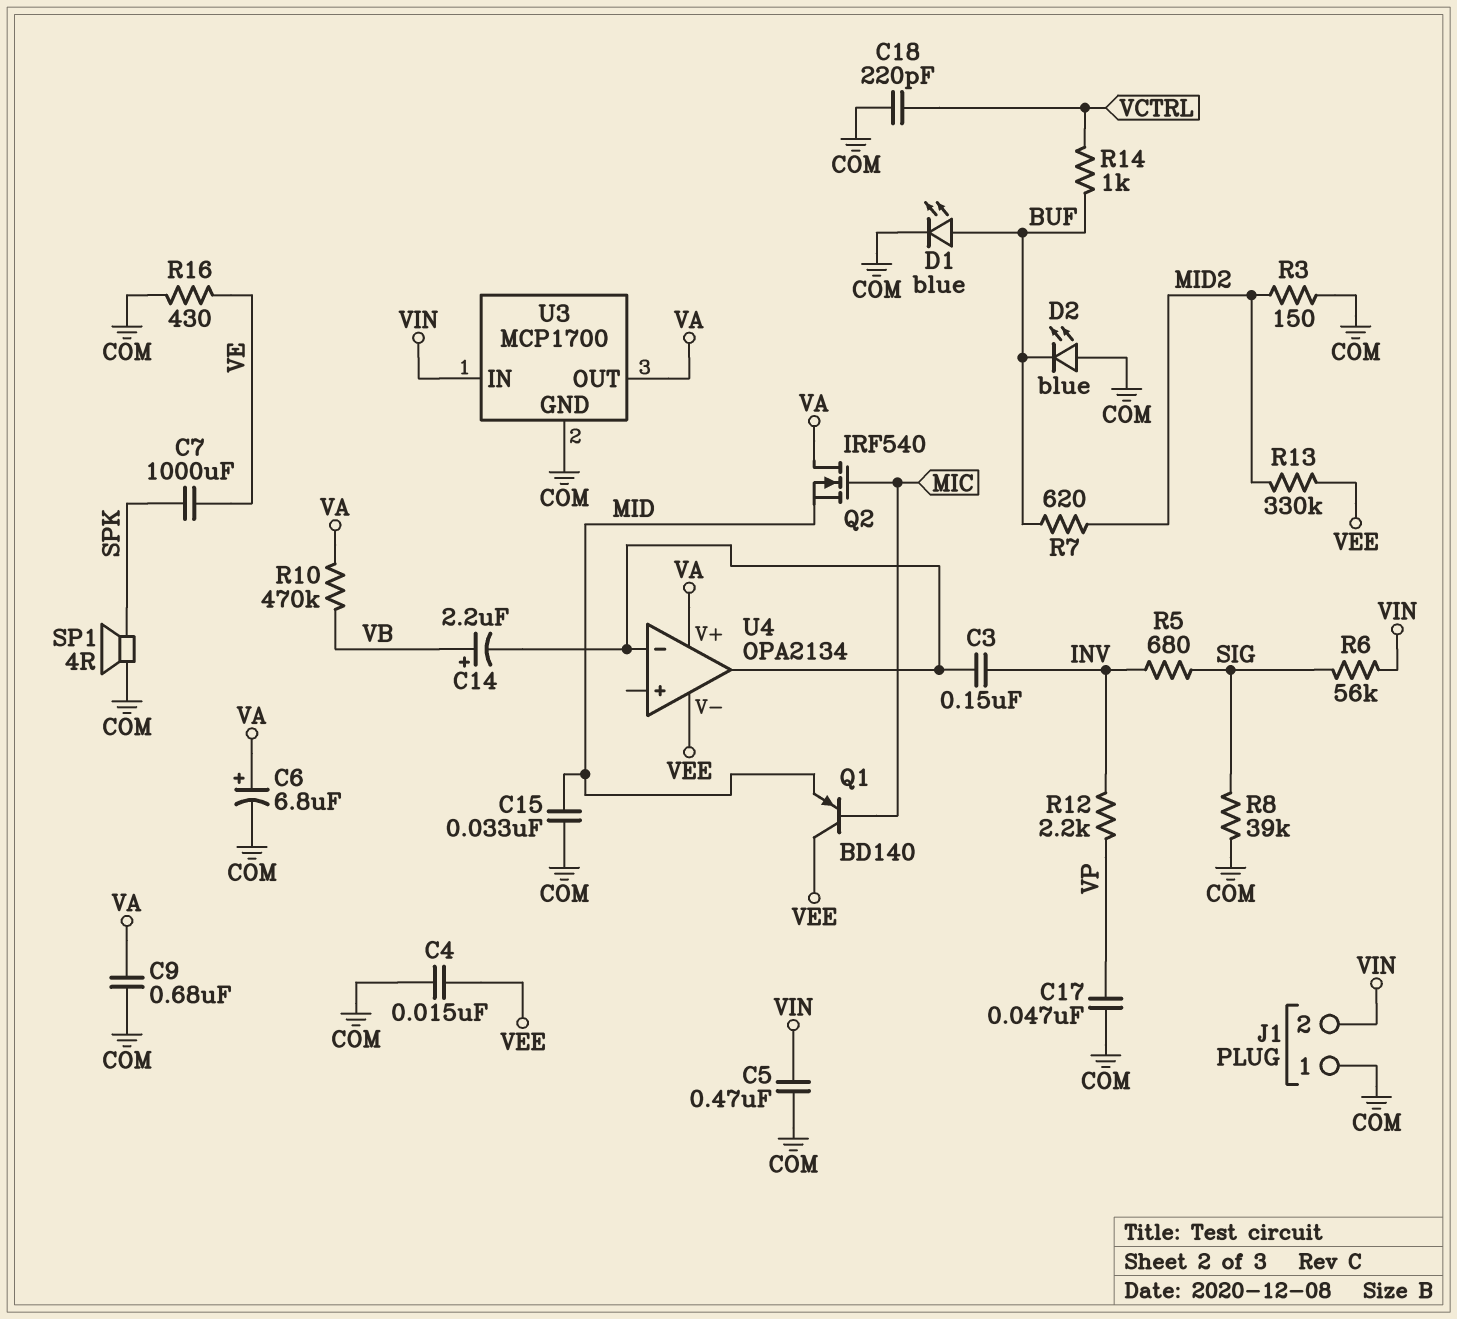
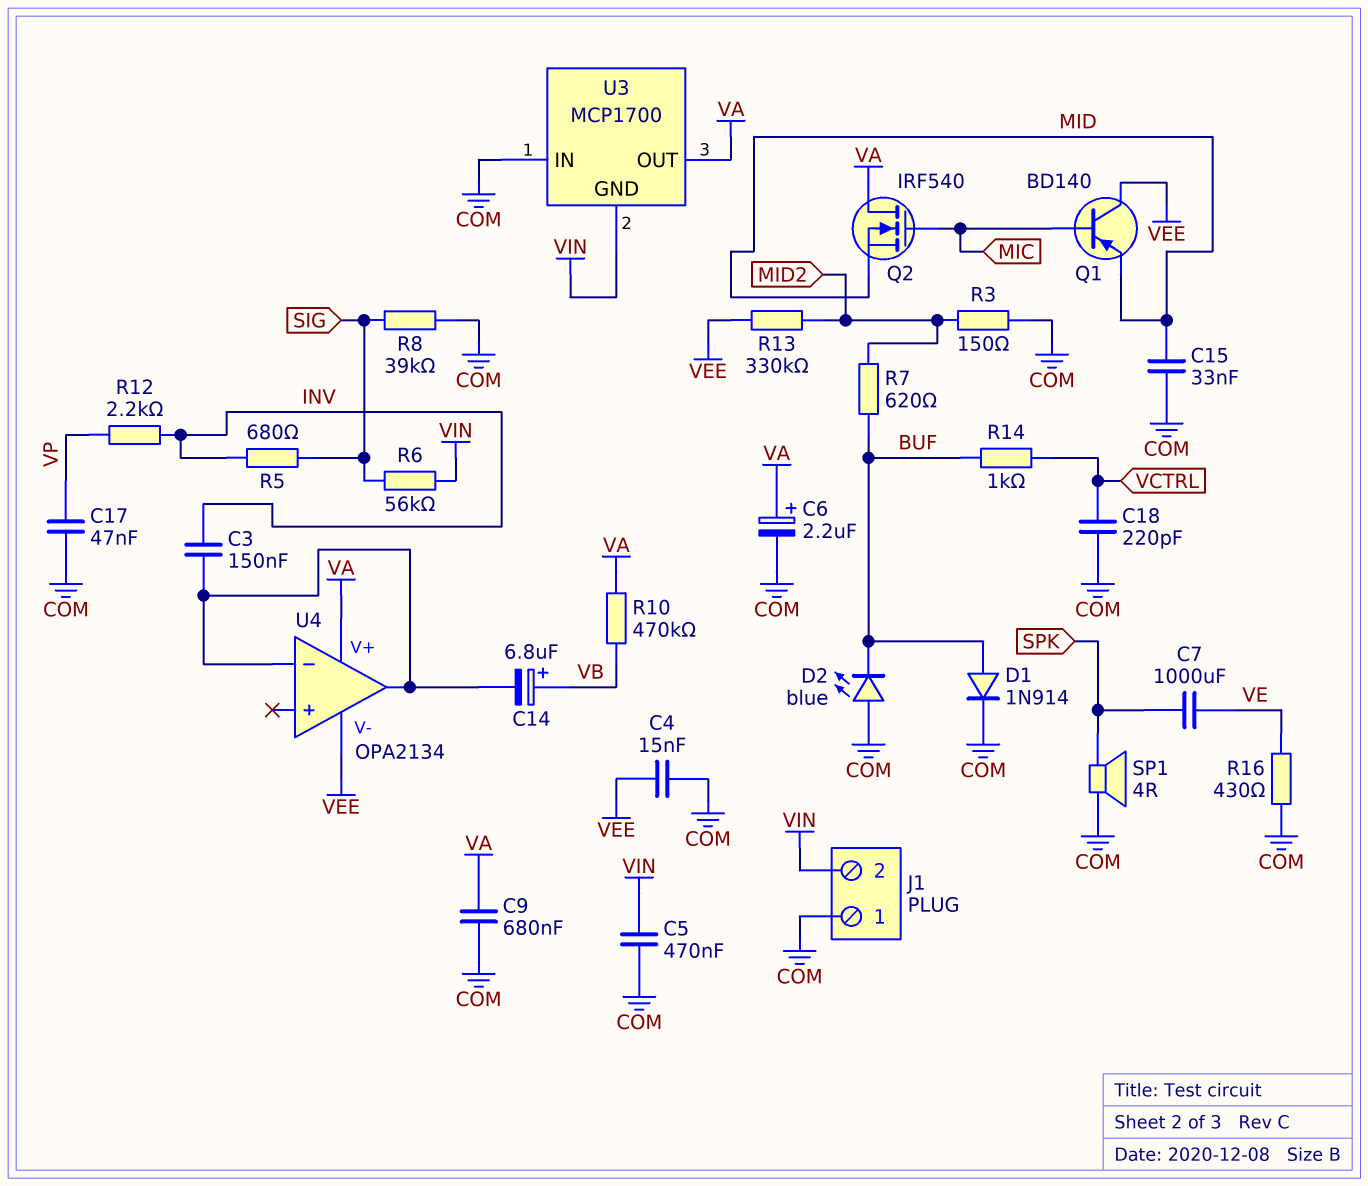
C6: 6.8uF (plus VA, minus COM) -> 2.2uF (plus VA, minus COM)
C14: 2.2uF (plus VB, minus U4/in-) -> 6.8uF (plus VB, minus U4/in-)
D1: LED blue (A BUF, K COM) -> diode 1N914 (A BUF, K COM)
U3 pin GND: COM -> VIN
U3 pin IN: VIN -> COM

